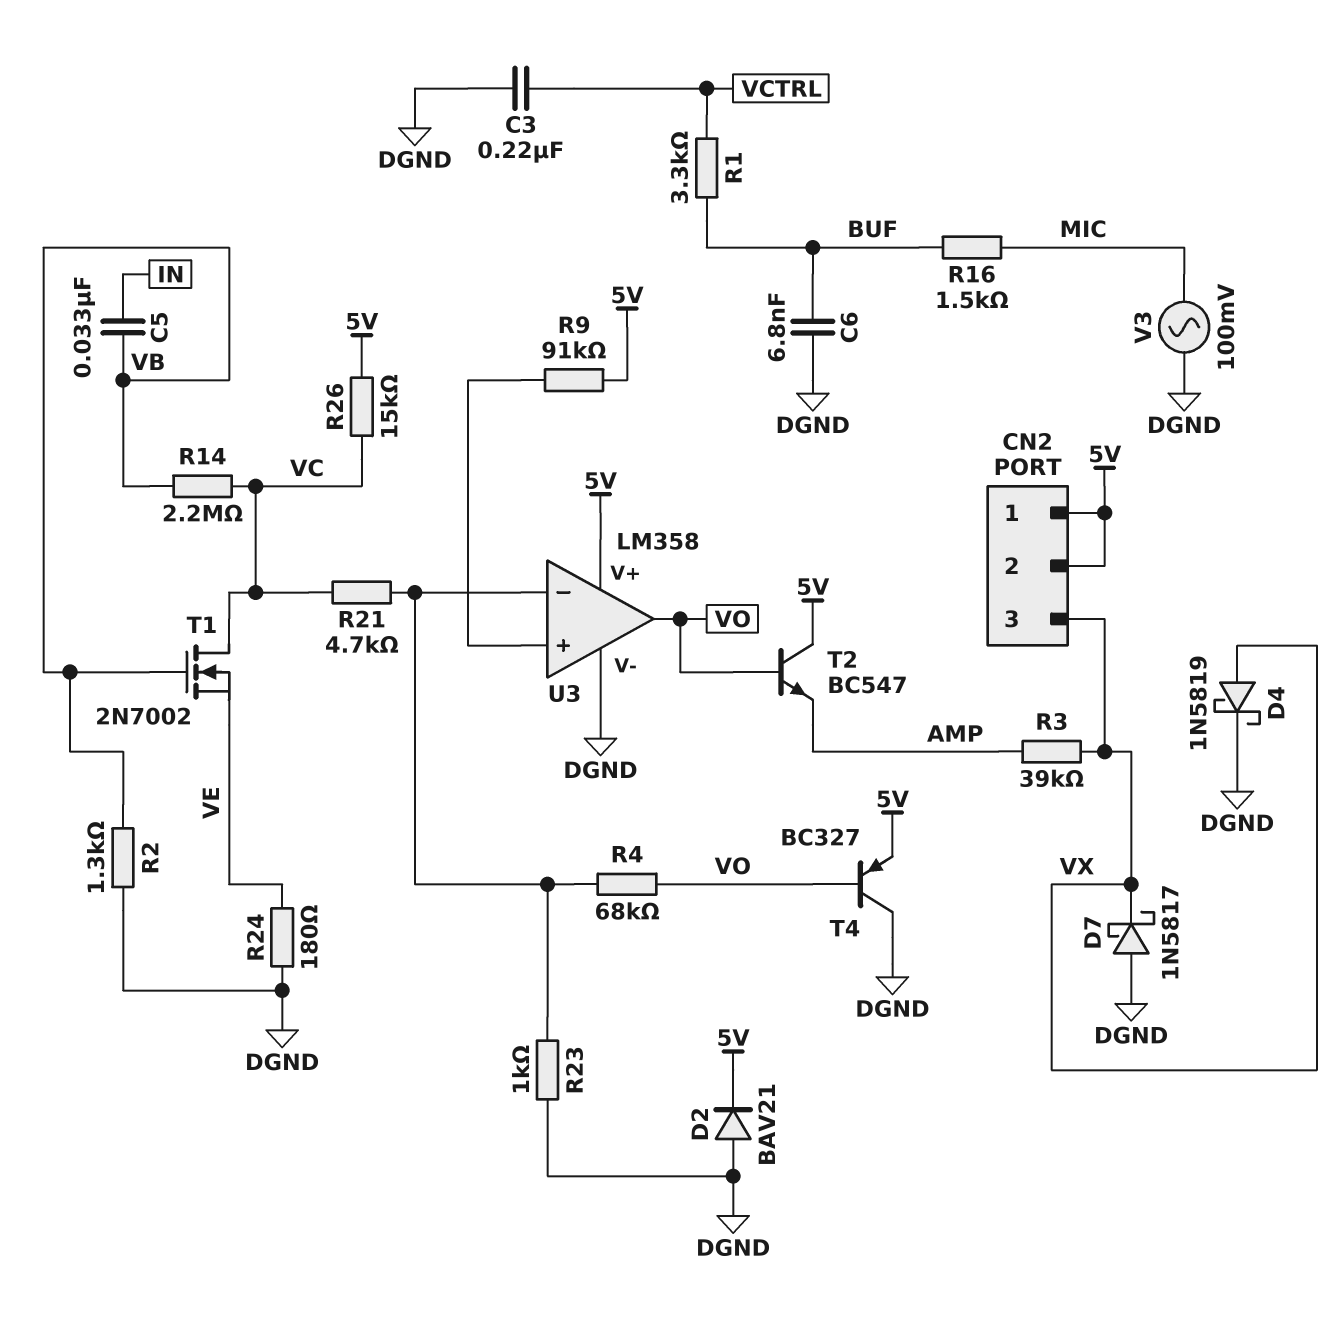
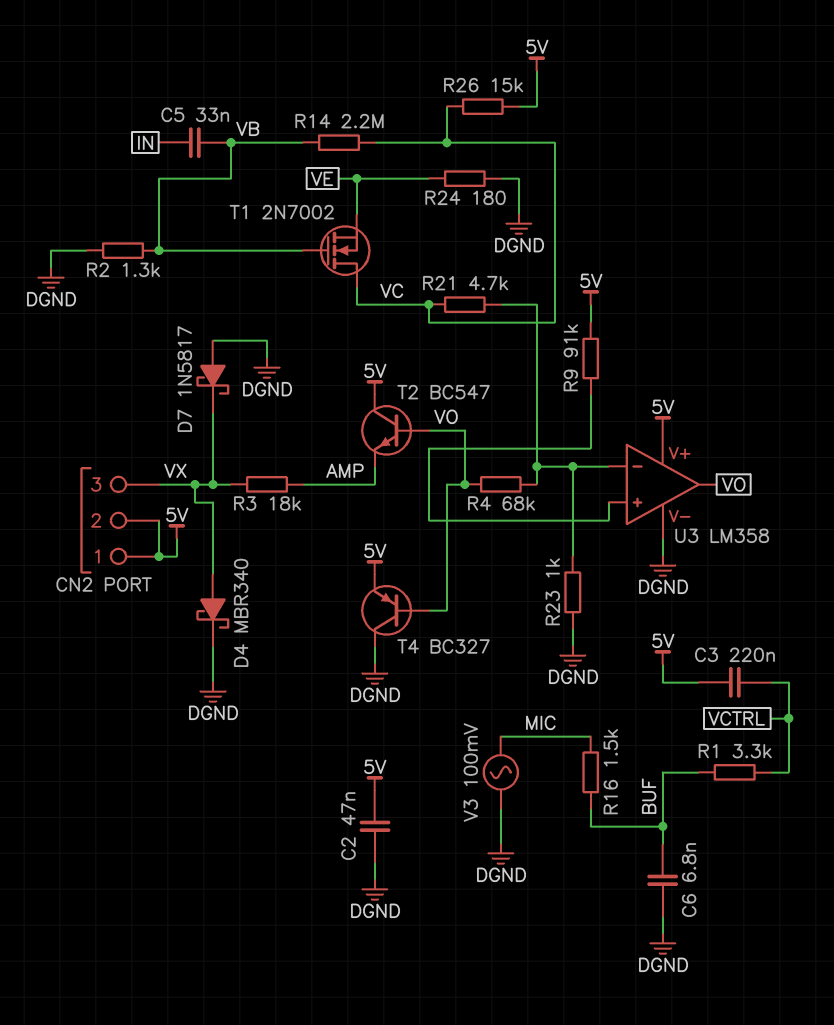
C2: none -> 47nF (5V, DGND)
C3: 220nF (DGND, VCTRL) -> 220nF (5V, VCTRL)
D2: diode BAV21 (A DGND, K 5V) -> none
D4: schottky 1N5819 (A VX, K DGND) -> schottky MBR340 (A VX, K DGND)
R3: 39k (AMP, VX) -> 18k (AMP, VX)

